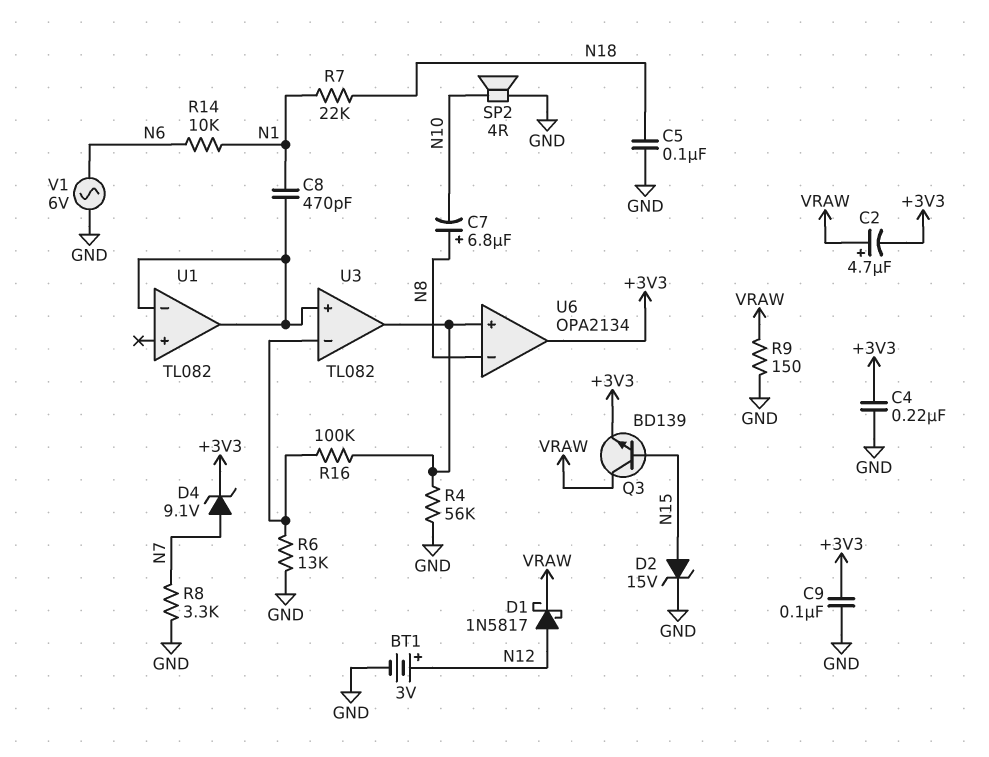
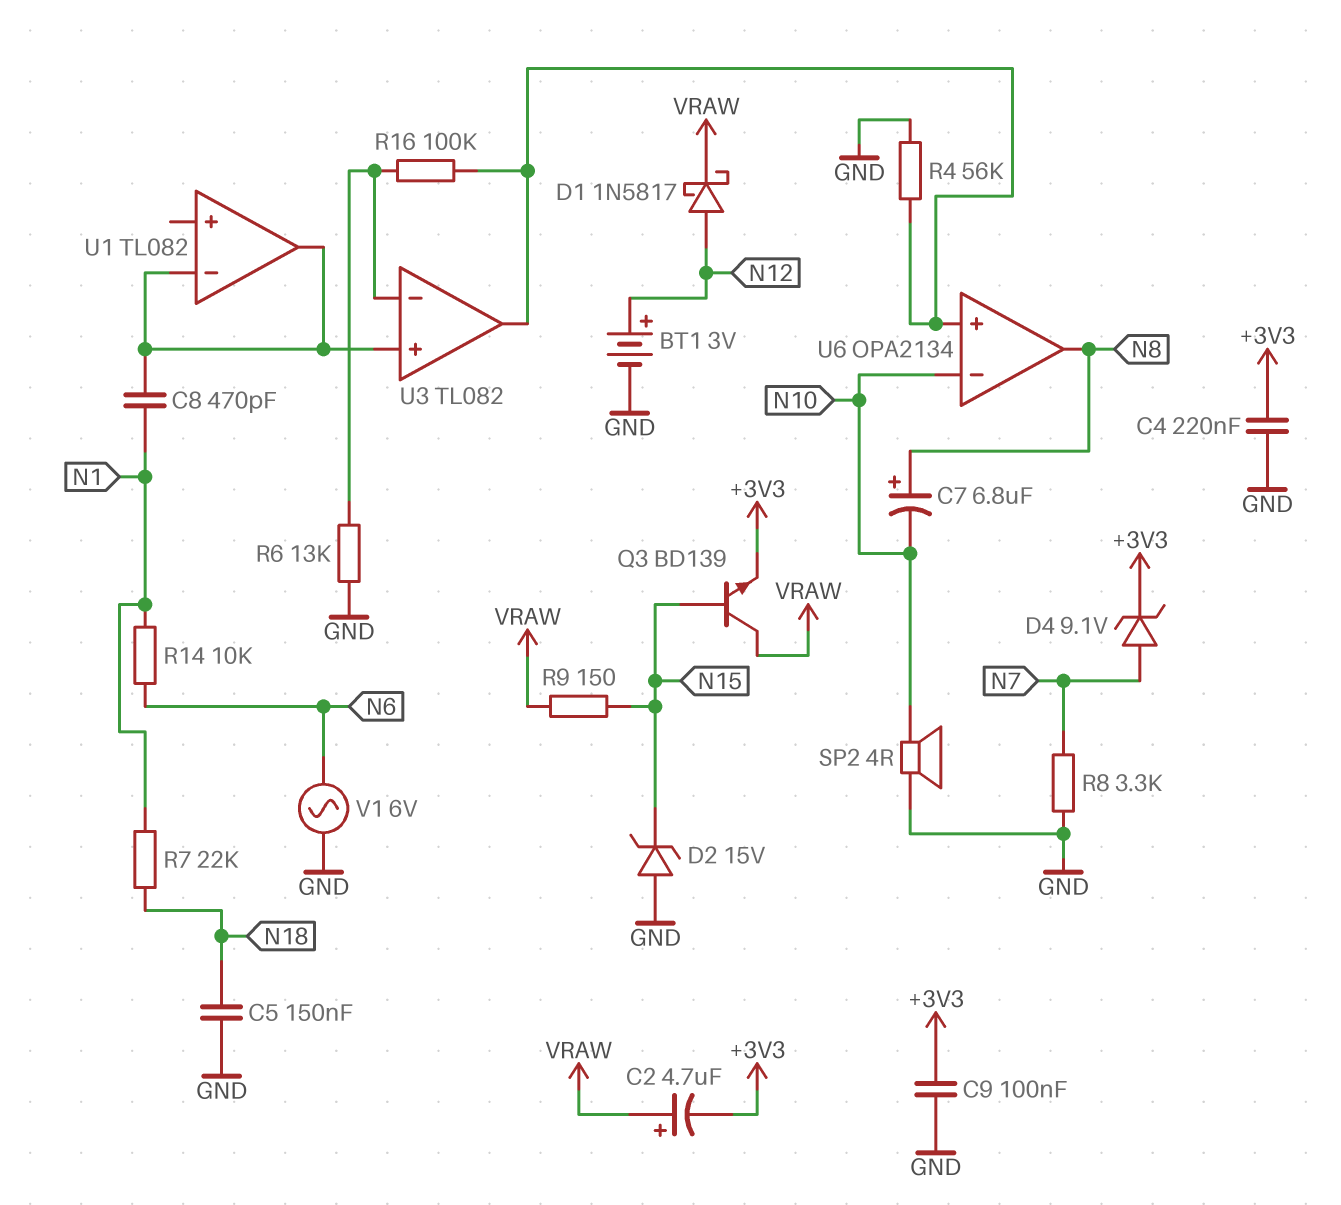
C5: 100nF (GND, N18) -> 150nF (GND, N18)
D2: zener 15V (A N15, K GND) -> zener 15V (A GND, K N15)
R9: 150 (GND, VRAW) -> 150 (N15, VRAW)
U6 pin in-: N8 -> N10
U6 pin out: +3V3 -> N8

